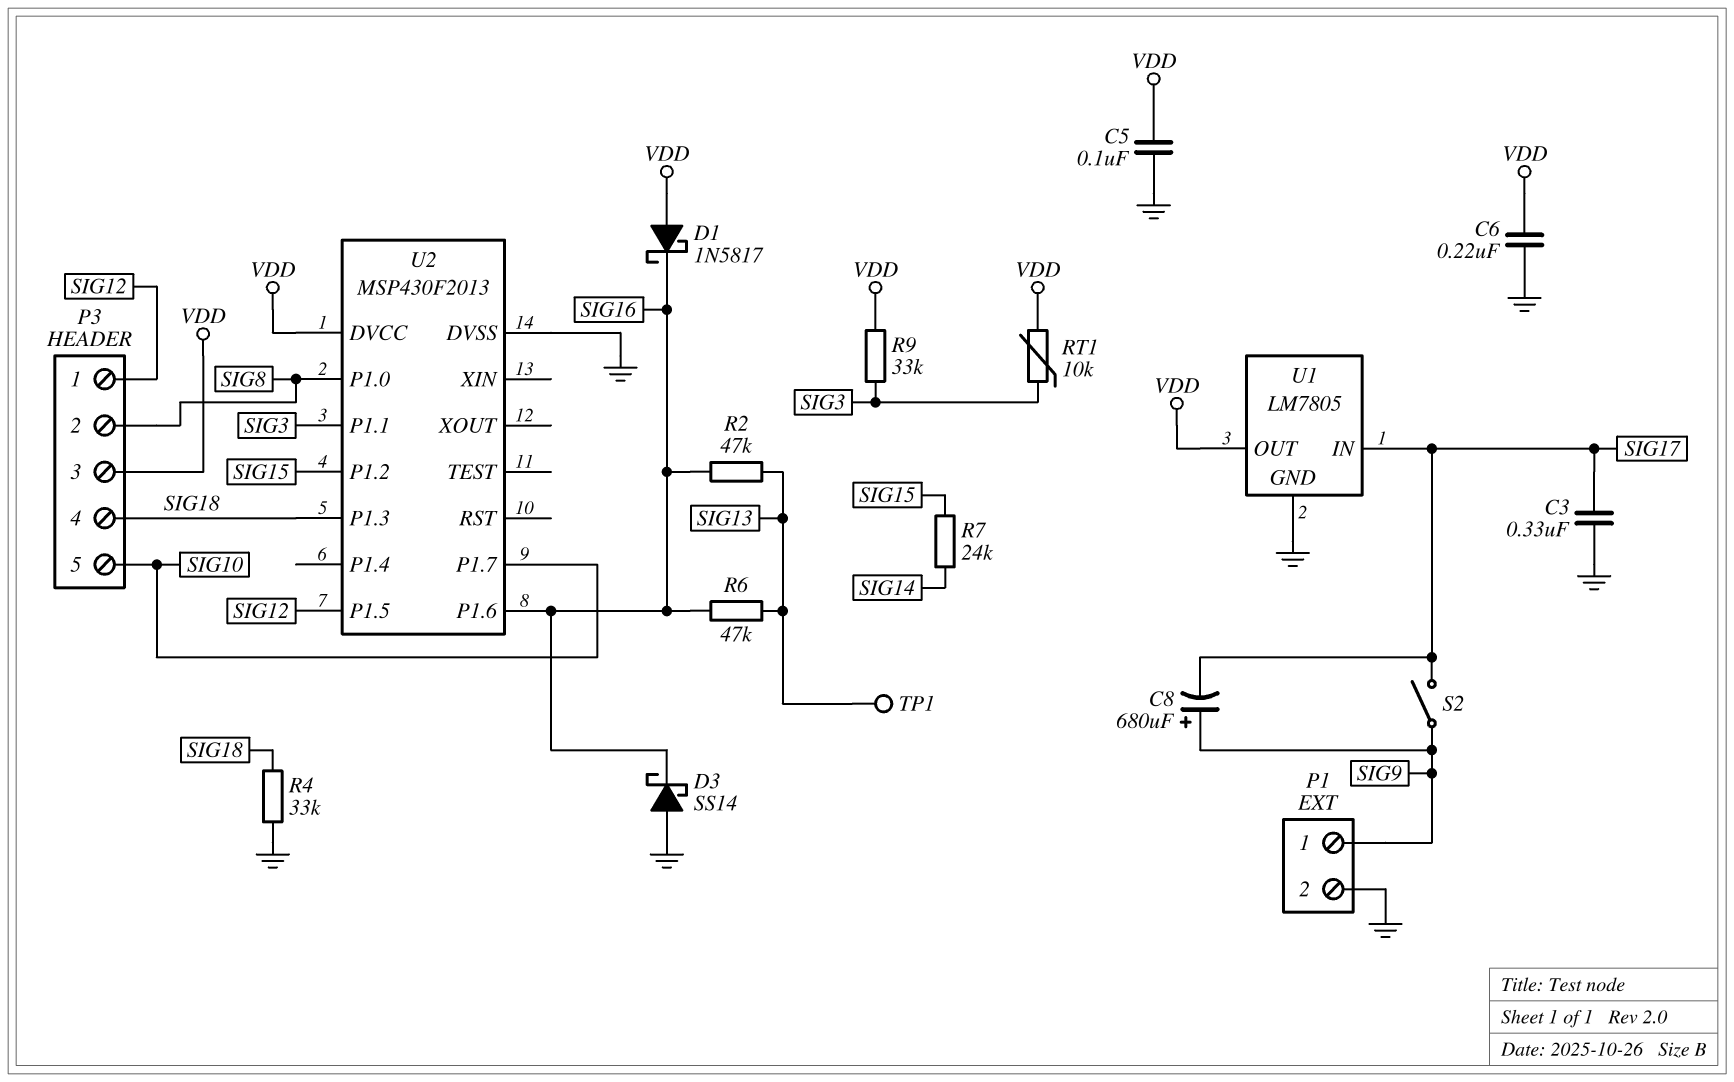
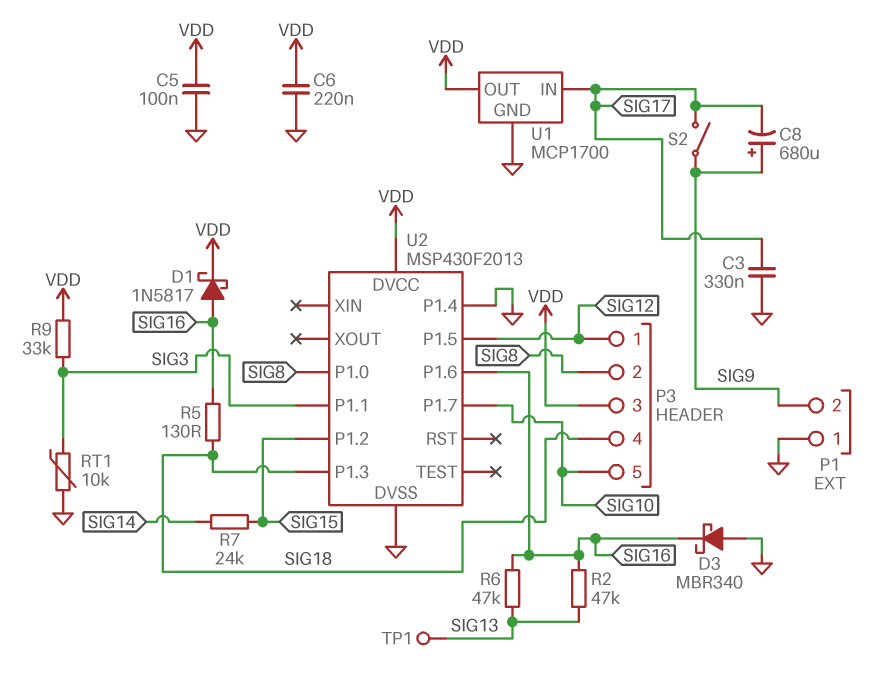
D1: schottky 1N5817 (A VDD, K SIG16) -> schottky 1N5817 (A SIG16, K VDD)
D3: schottky SS14 (A GND, K SIG16) -> schottky MBR340 (A GND, K SIG16)
P1 pin 1: SIG9 -> GND
P1 pin 2: GND -> SIG9
R4: 33k (GND, SIG18) -> none
R5: none -> 130 (SIG16, SIG18)
RT1: 10k (SIG3, VDD) -> 10k (GND, SIG3)
U1: LM7805 -> MCP1700
U2 pin P1.4: none -> GND

